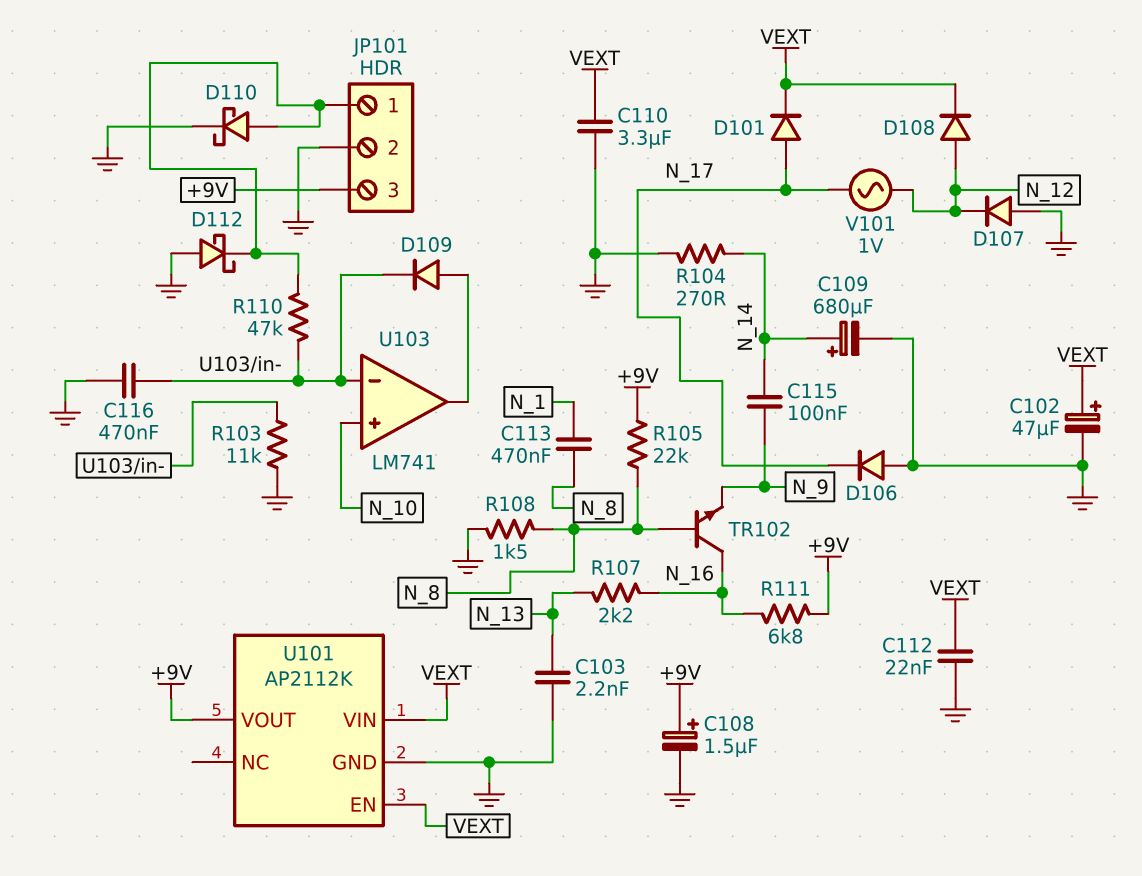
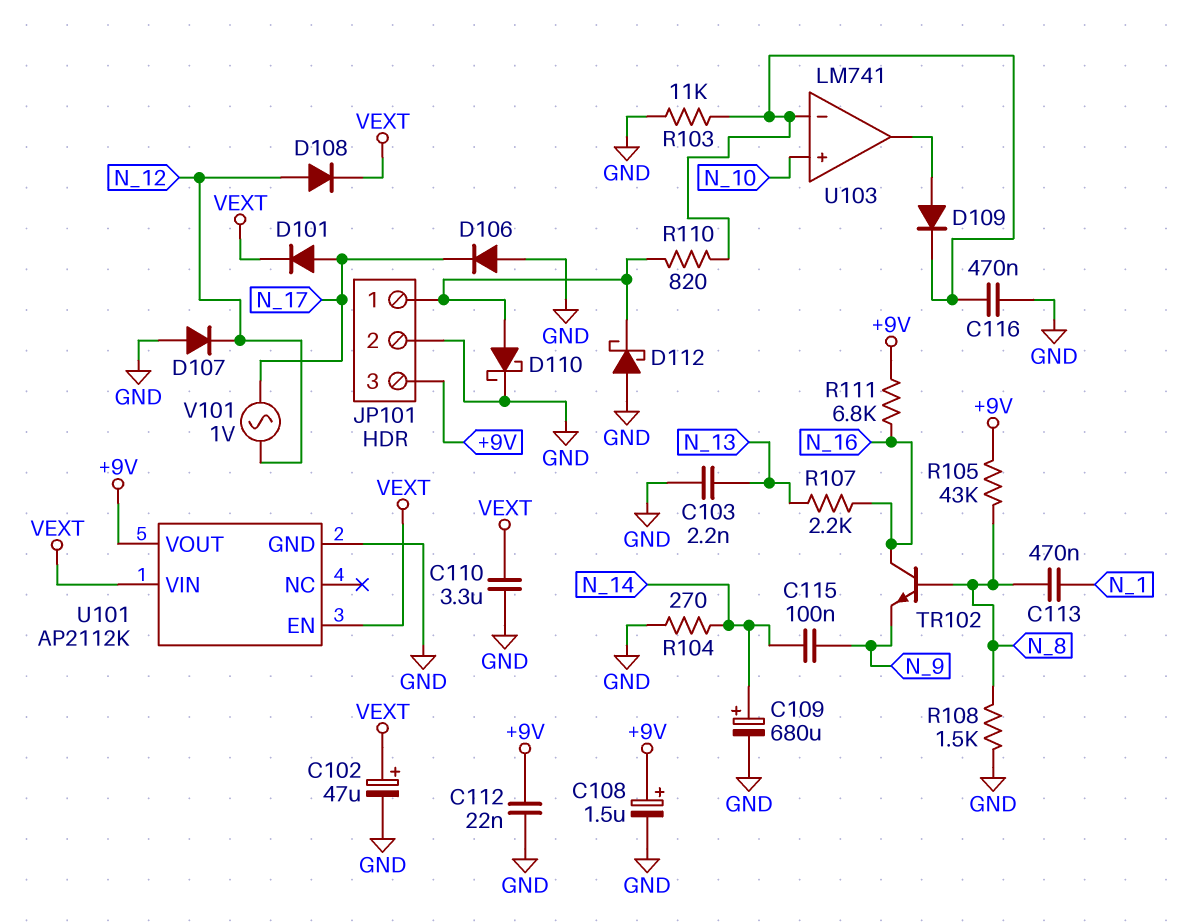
C112: 22nF (GND, VEXT) -> 22nF (+9V, GND)
R105: 22k (+9V, N_8) -> 43k (+9V, N_8)
R110: 47k (JP101/1, U103/in-) -> 820 (JP101/1, U103/in-)

